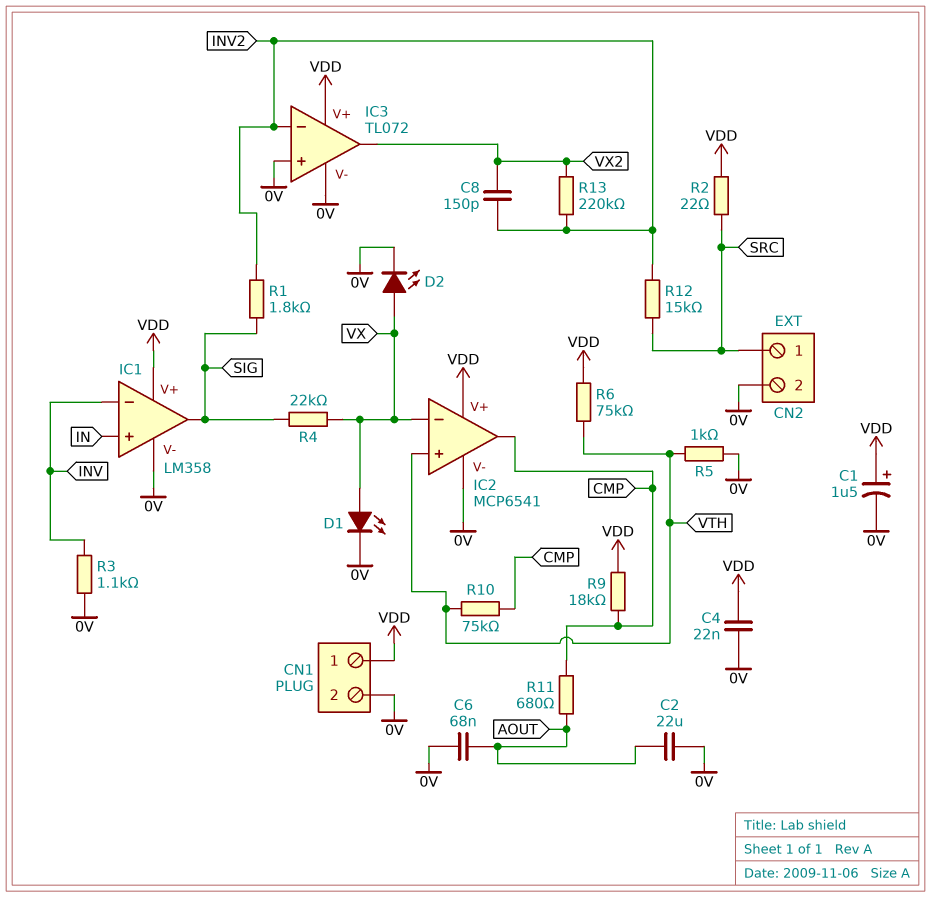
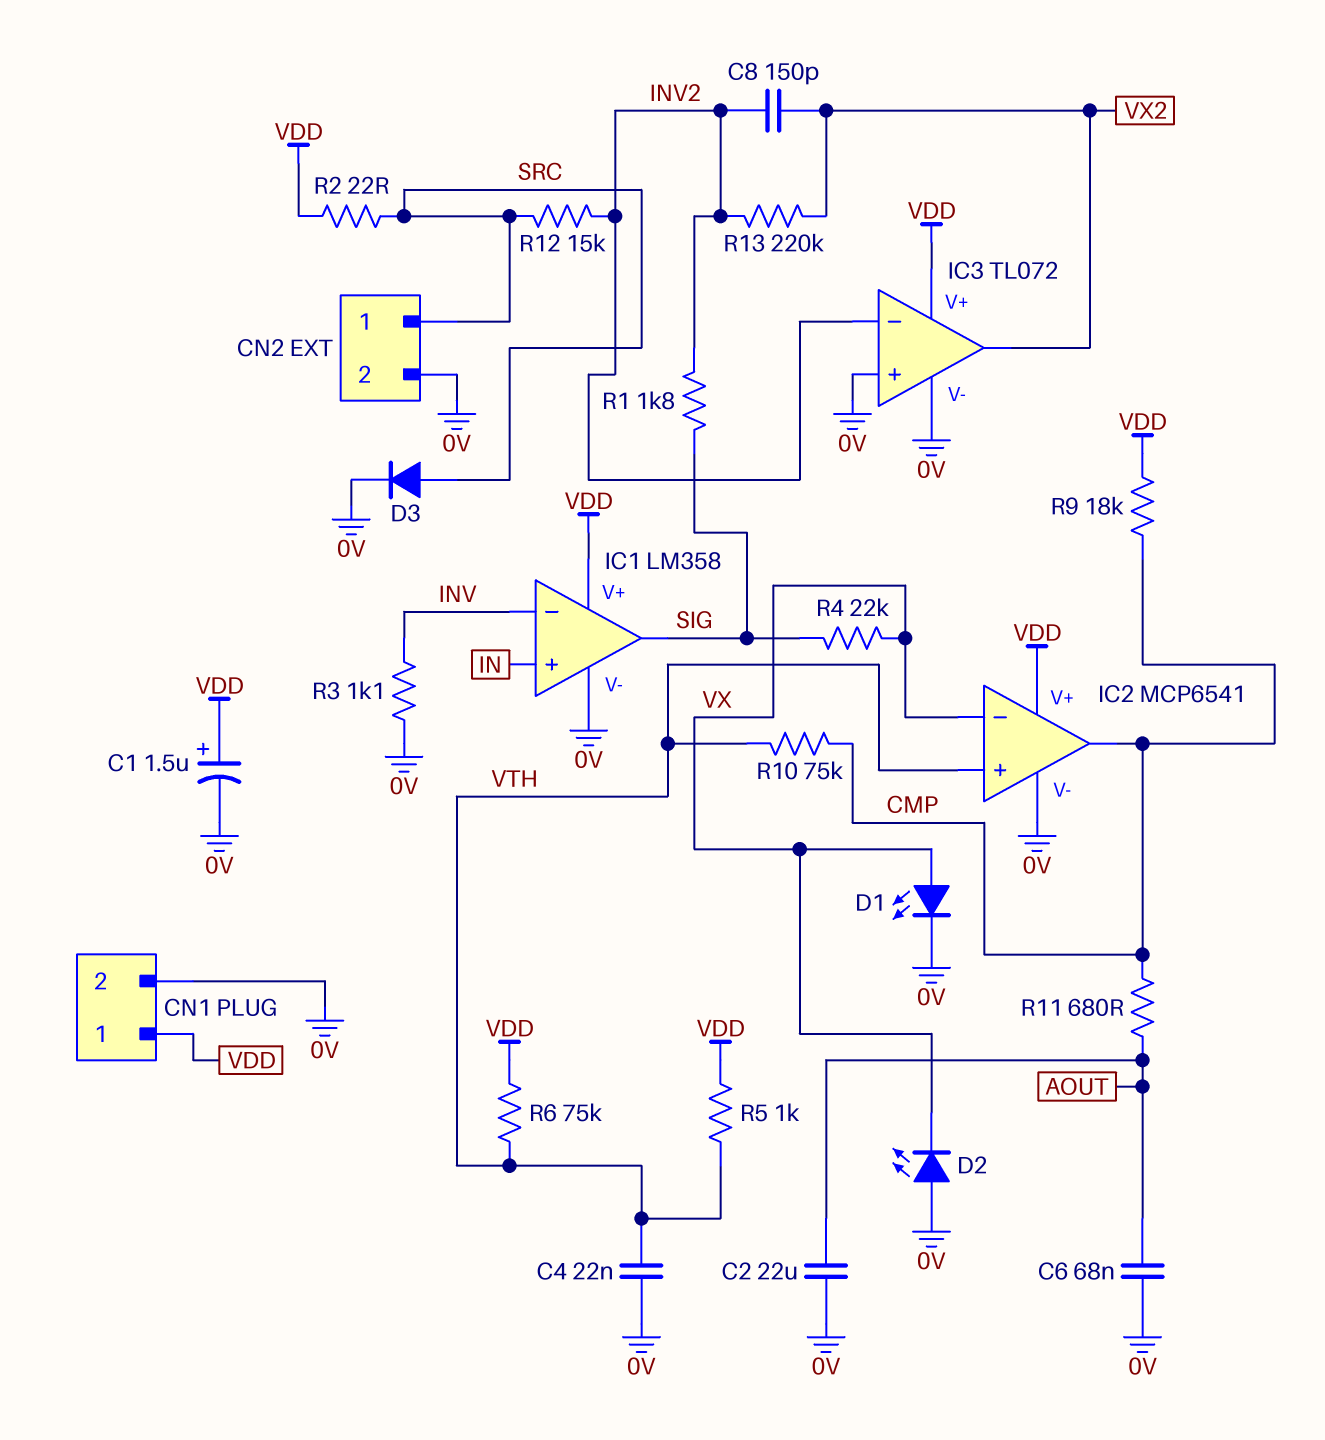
C4: 22nF (0V, VDD) -> 22nF (0V, VTH)
D2: LED (A VX, K 0V) -> LED (A 0V, K VX)
D3: none -> diode (A SRC, K 0V)
R5: 1k (0V, VTH) -> 1k (VDD, VTH)

